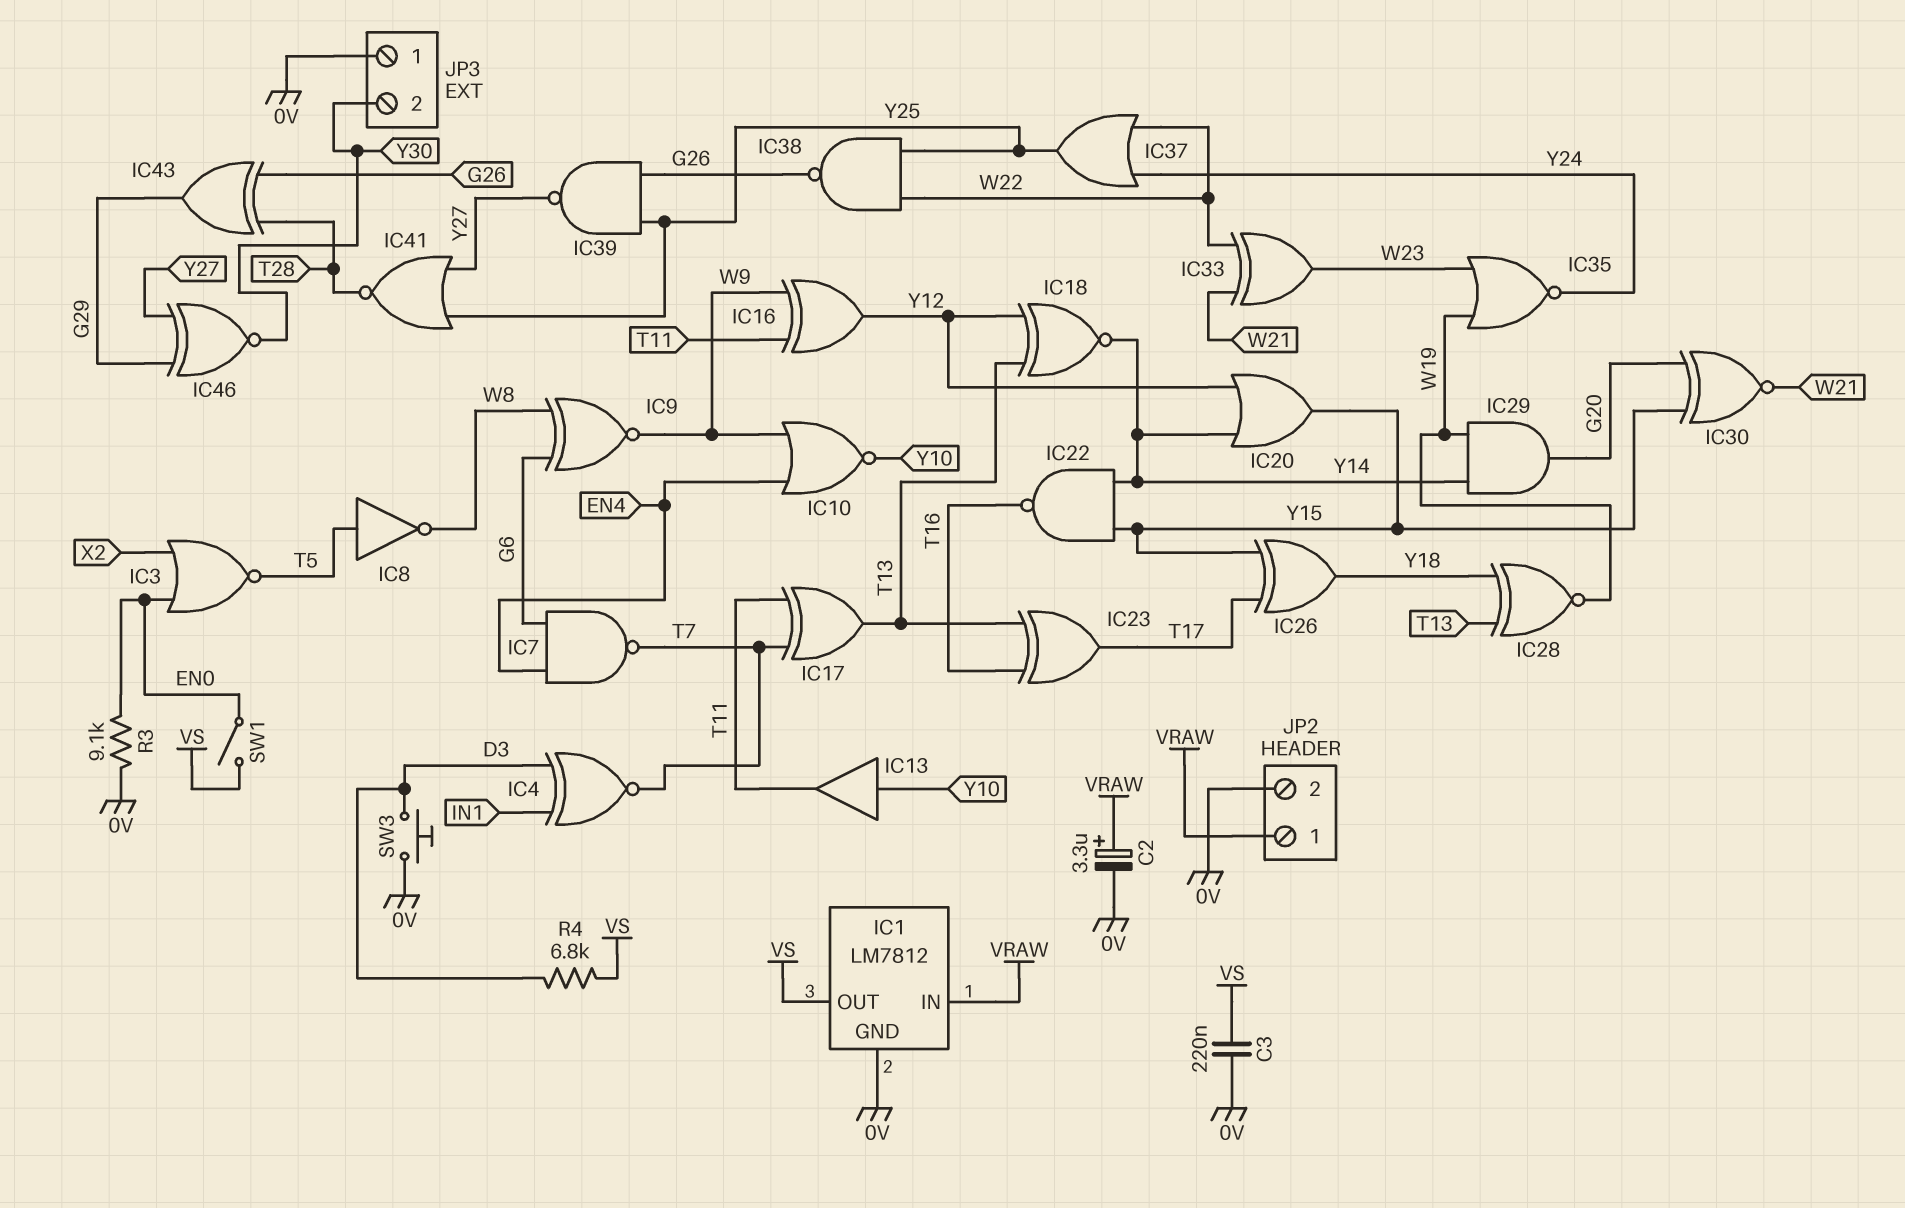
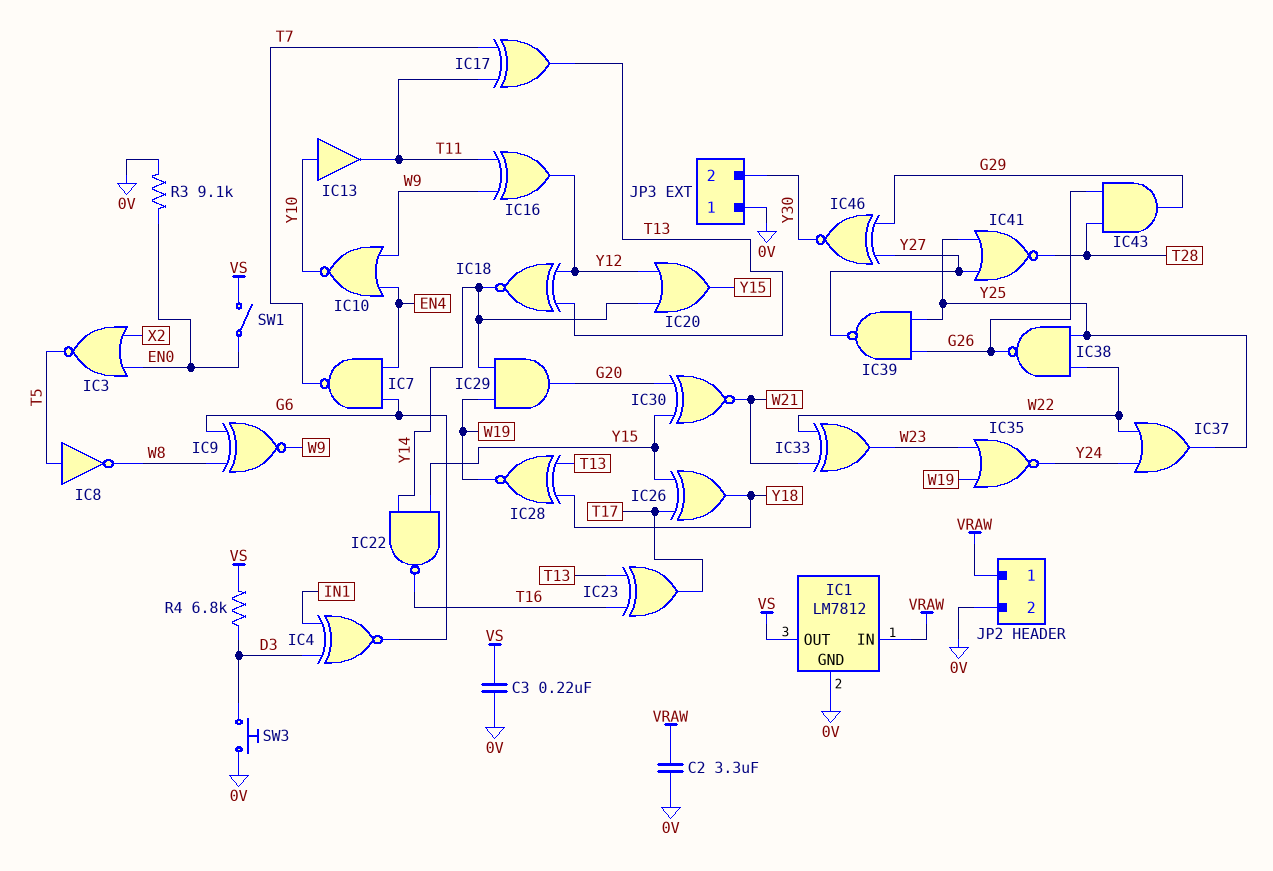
C2: 3.3uF (plus VRAW, minus 0V) -> 3.3uF (0V, VRAW)
IC4: XNOR (in D3, in IN1, out T7) -> XNOR (in D3, in IN1, out G6)
IC43: XOR (in G26, in T28, out G29) -> AND (in G26, in T28, out G29)

